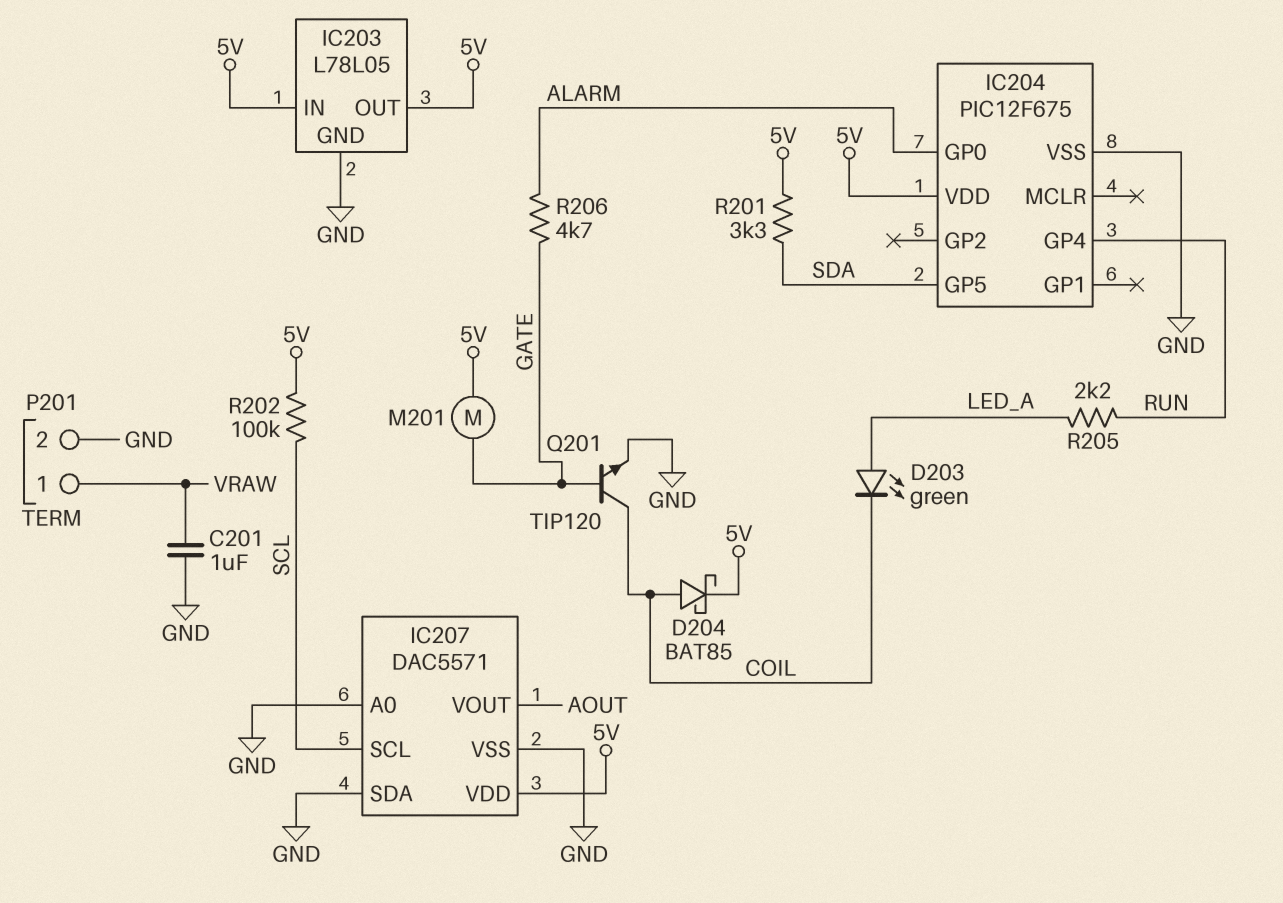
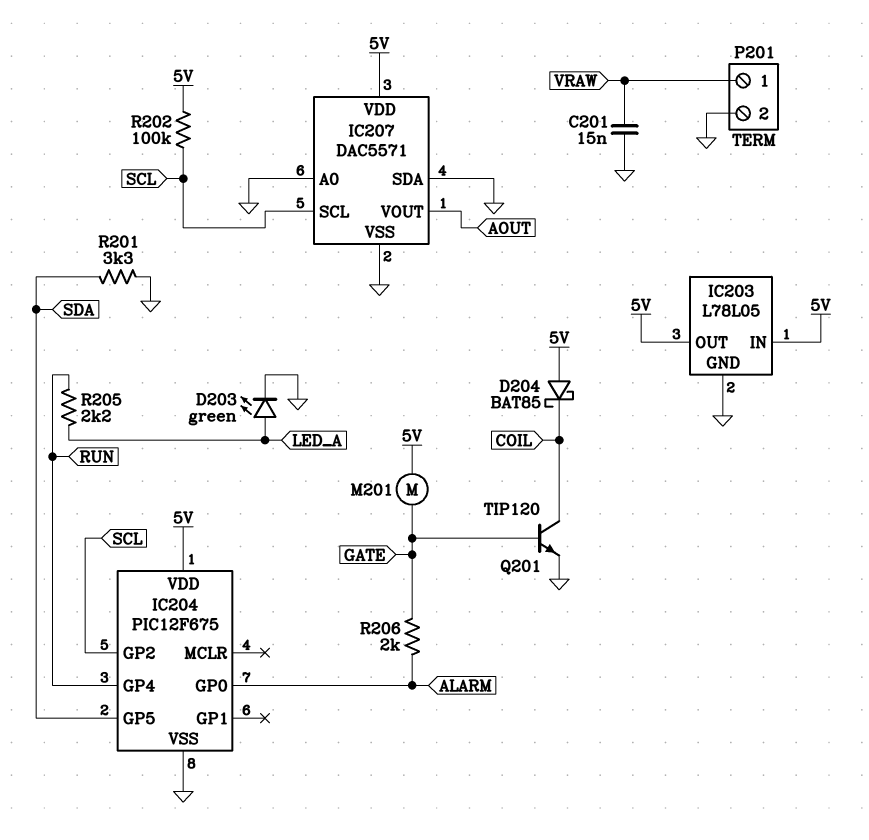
C201: 1uF (GND, VRAW) -> 15nF (GND, VRAW)
D203: LED green (A LED_A, K COIL) -> LED green (A LED_A, K GND)
D204: schottky BAT85 (A COIL, K 5V) -> schottky BAT85 (A 5V, K COIL)
IC204 pin GP2: none -> SCL
R201: 3.3k (5V, SDA) -> 3.3k (GND, SDA)
R206: 4.7k (ALARM, GATE) -> 2k (ALARM, GATE)

